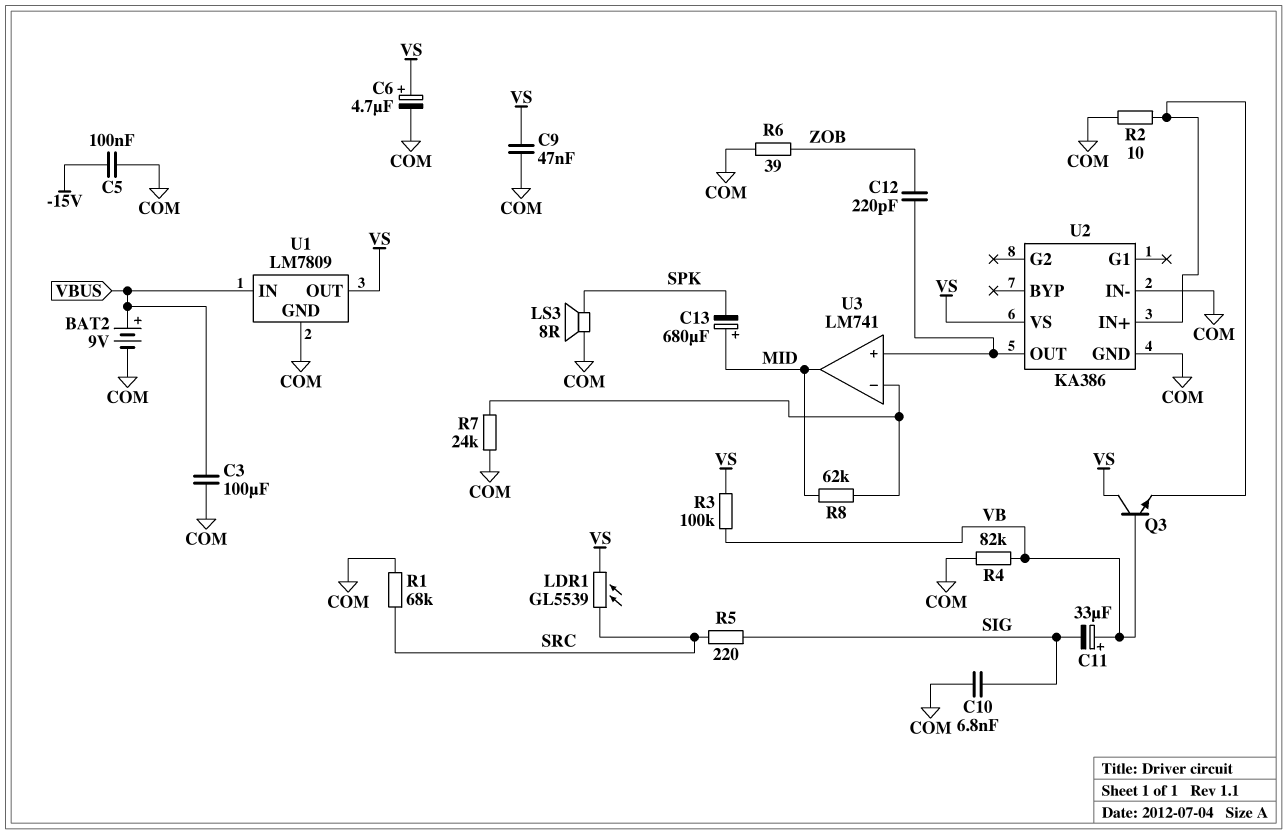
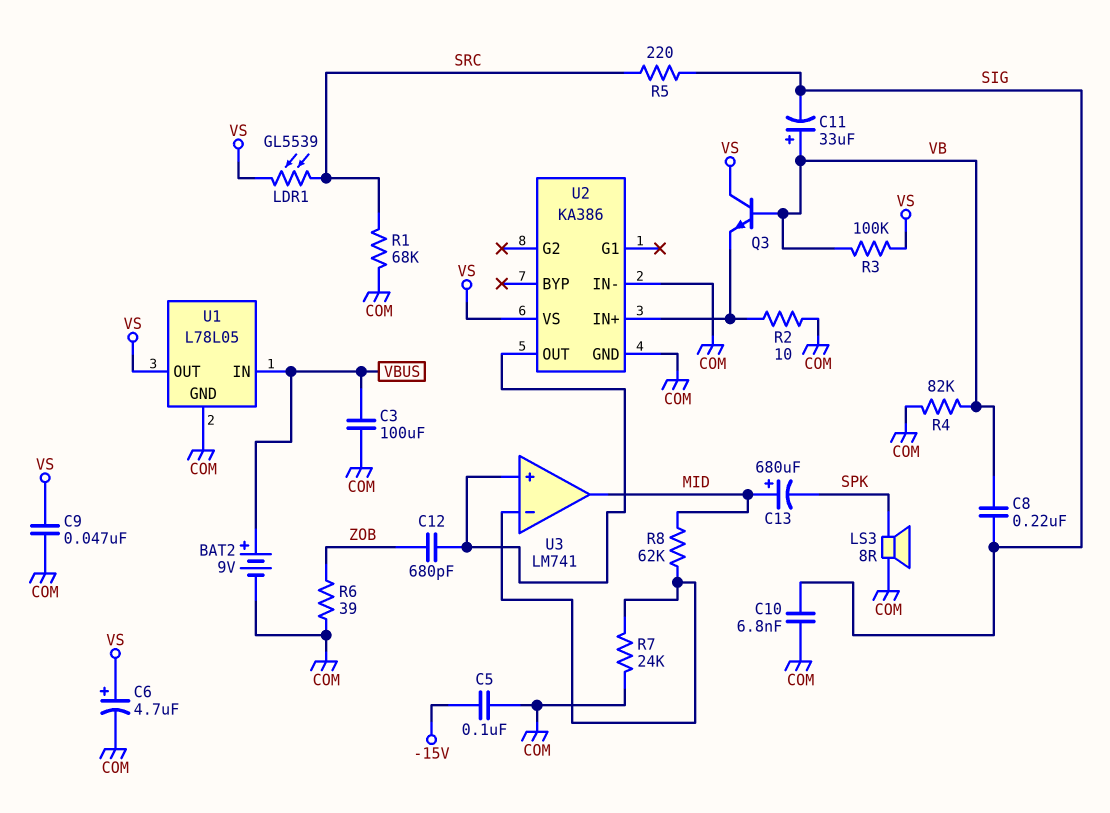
C8: none -> 220nF (SIG, VB)
C12: 220pF (U2/OUT, ZOB) -> 680pF (U2/OUT, ZOB)
U1: LM7809 -> L78L05

